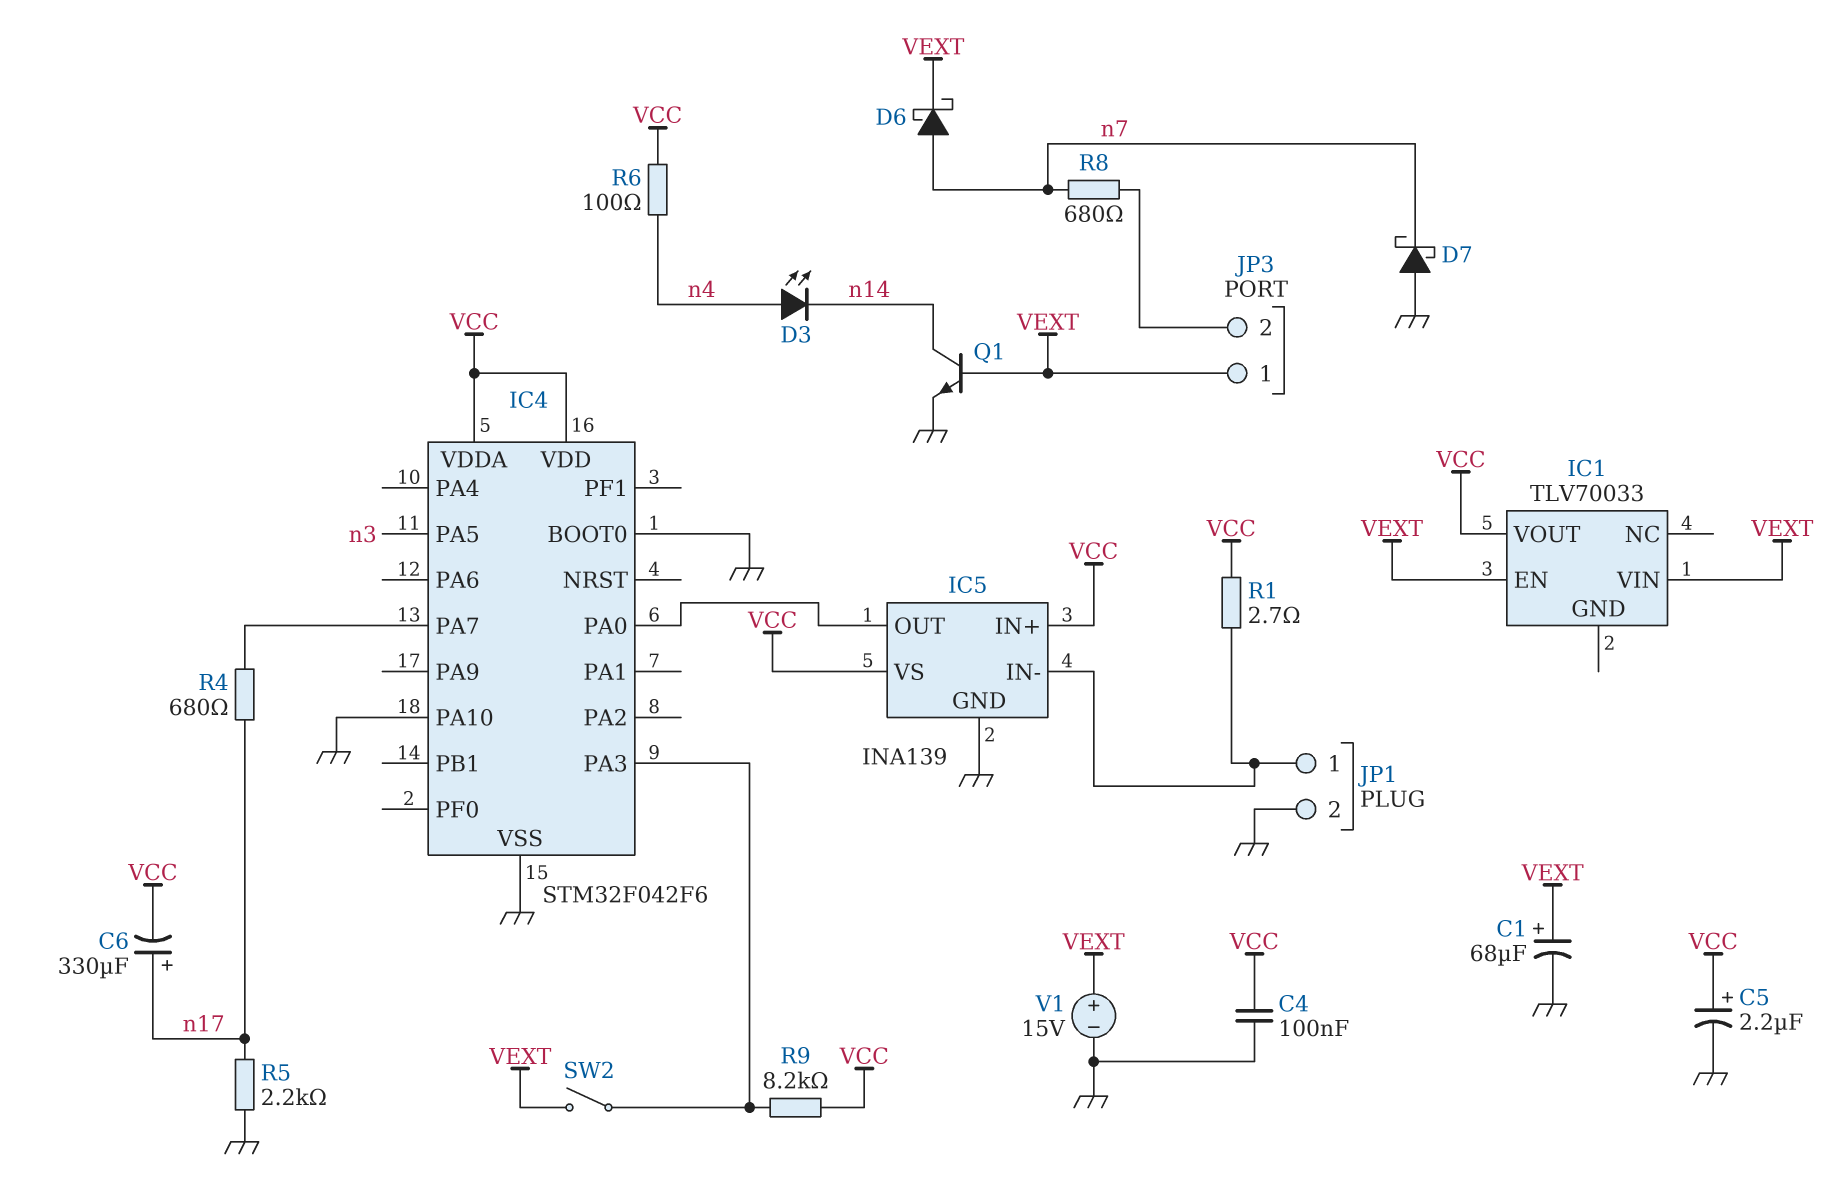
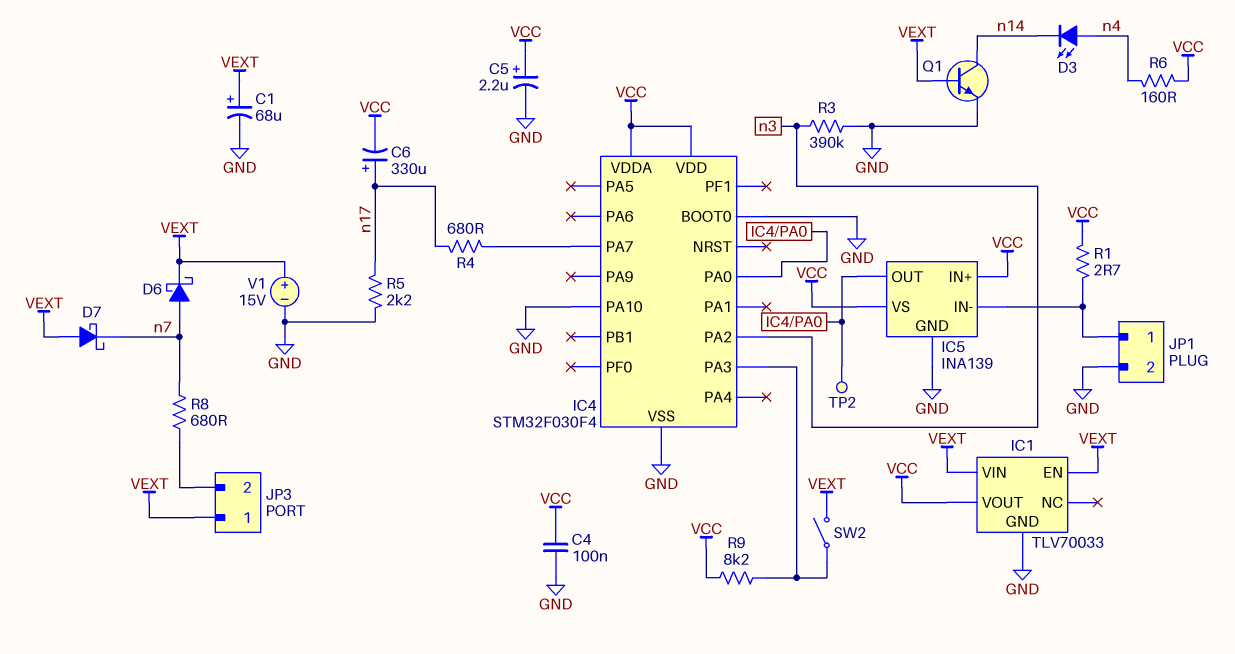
D7: schottky (A GND, K n7) -> schottky (A VEXT, K n7)
IC1 pin GND: none -> GND
IC4: STM32F042F6 -> STM32F030F4
IC4 pin PA2: none -> n3
IC4 pin PA5: n3 -> none
R3: none -> 390k (GND, n3)
R6: 100 (VCC, n4) -> 160 (VCC, n4)
TP2: none -> test point (IC4/PA0)

